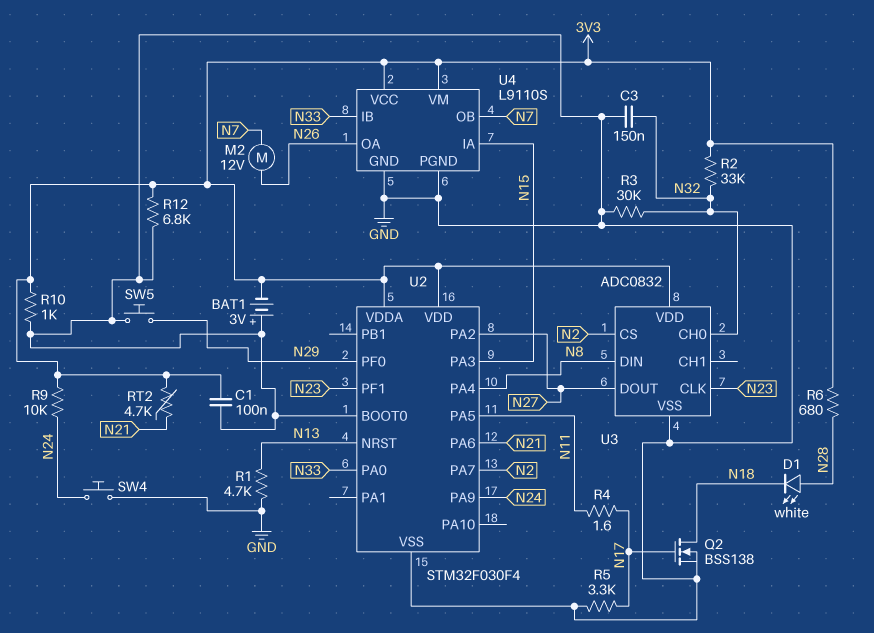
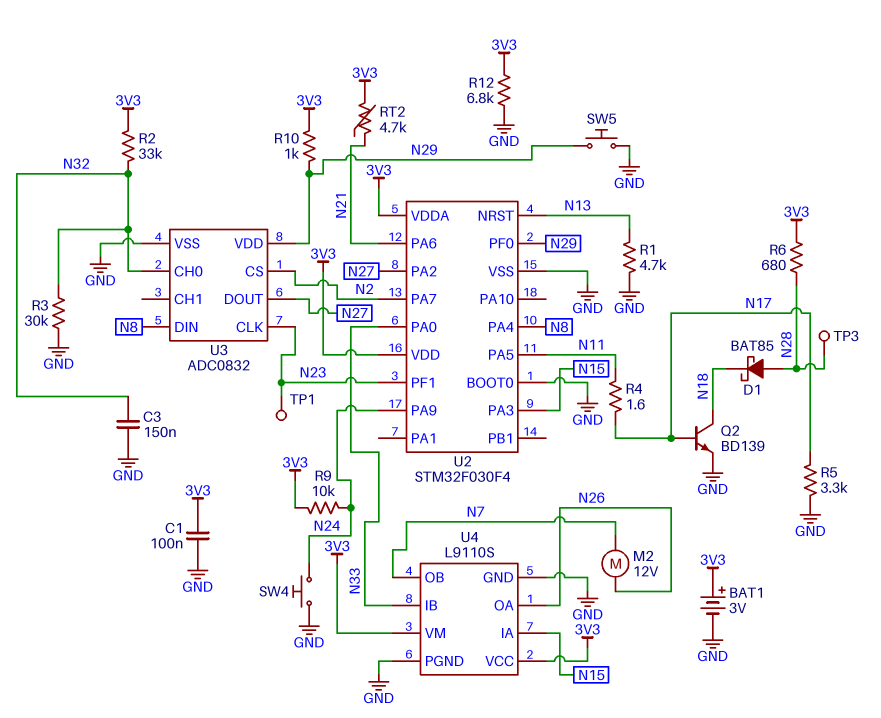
BAT1: 3V (plus GND, minus 3V3) -> 3V (plus 3V3, minus GND)
D1: LED white (A N28, K N18) -> schottky BAT85 (A N28, K N18)
Q2: NMOS BSS138 (G N17, D N18, S GND) -> NPN BD139 (B N17, C N18, E GND)
R10: 1k (3V3, GND) -> 1k (3V3, N29)
TP1: none -> test point (N23)
TP3: none -> test point (N28)
U3 pin VDD: 3V3 -> N29

